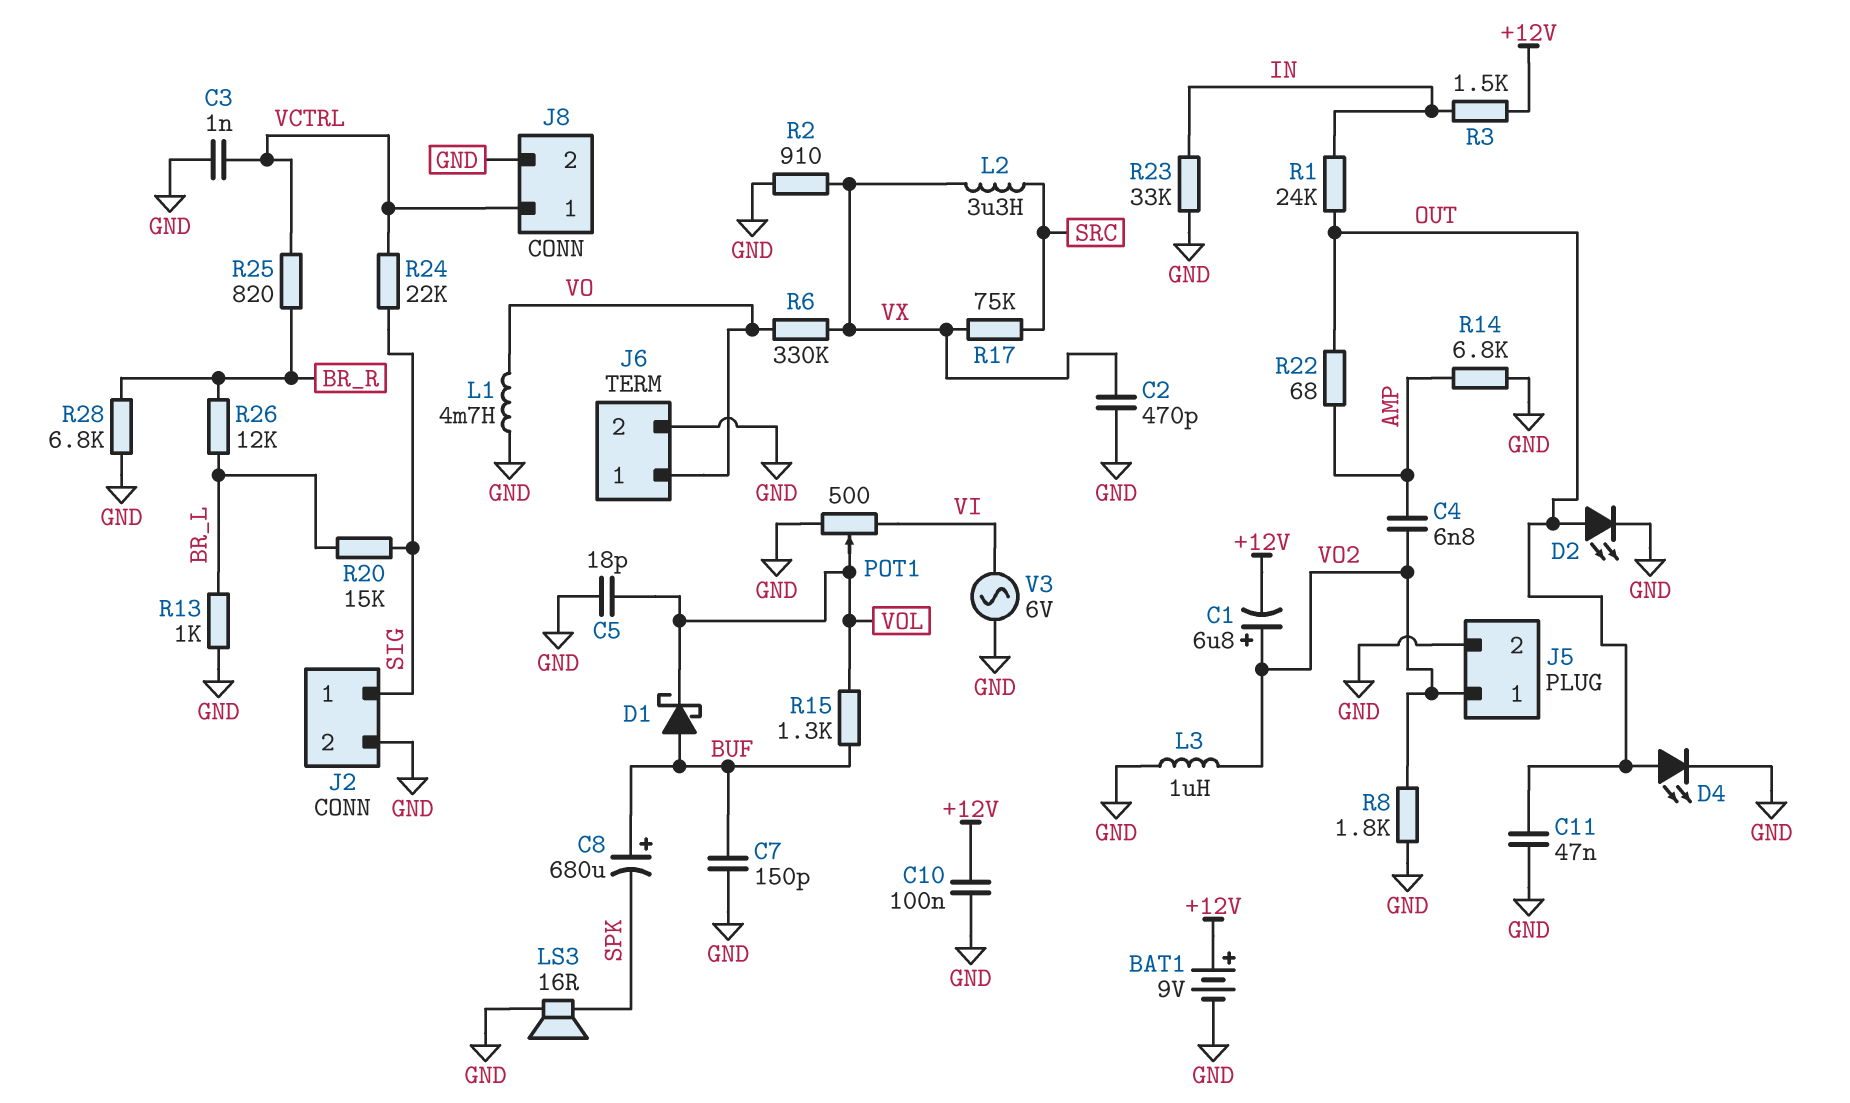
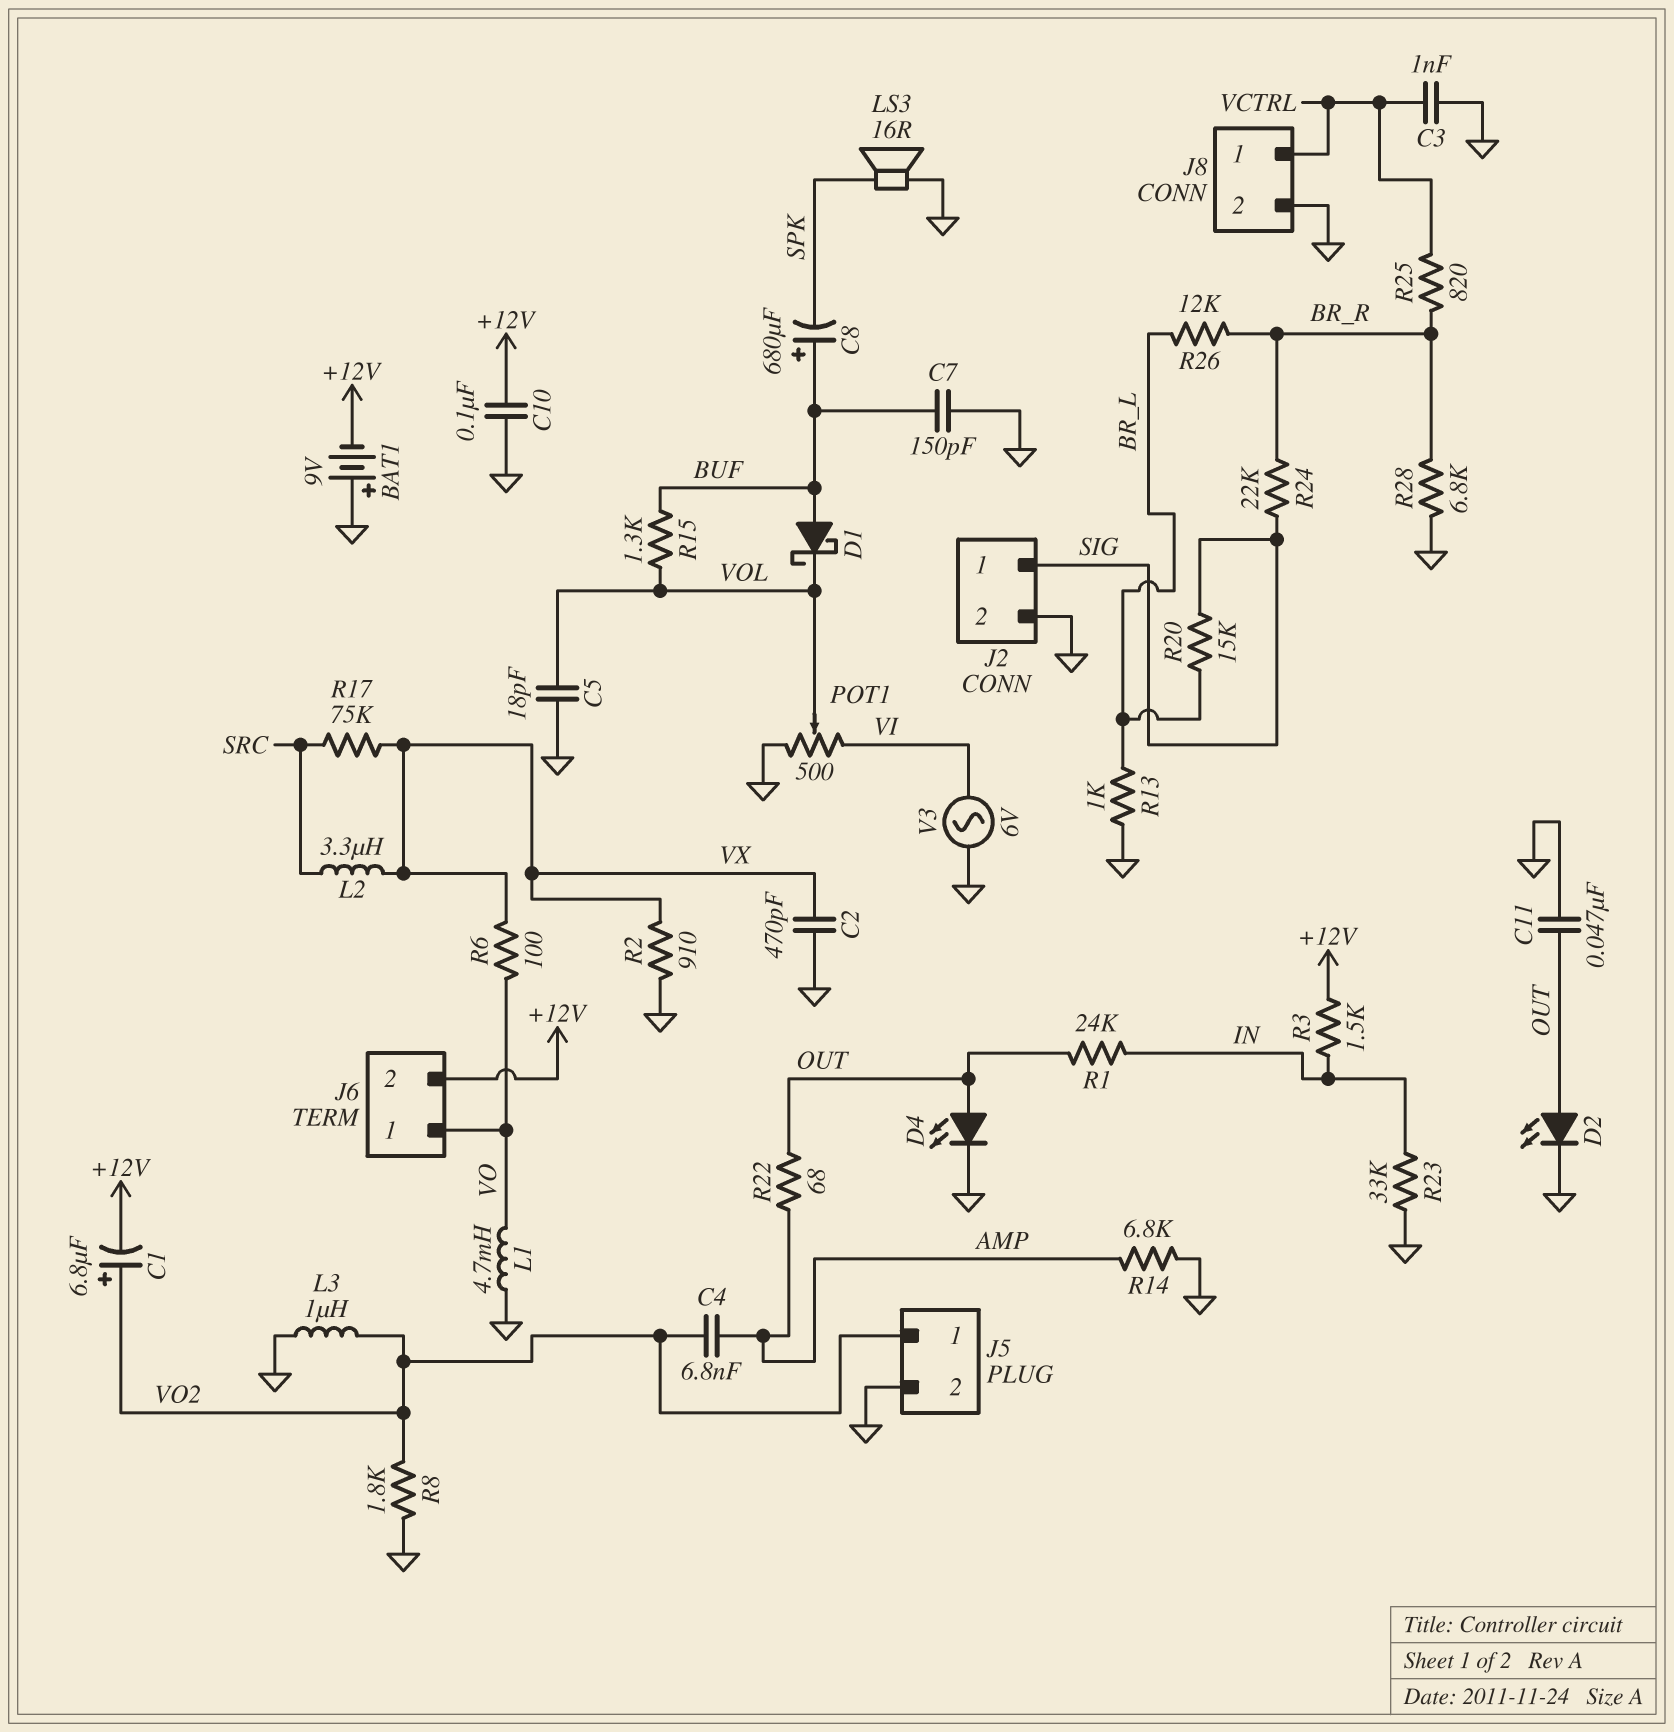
BAT1: 9V (plus +12V, minus GND) -> 9V (plus GND, minus +12V)
J6 pin 2: GND -> +12V
R6: 330k (VO, VX) -> 100 (VO, VX)
R24: 22k (SIG, VCTRL) -> 22k (BR_R, SIG)

